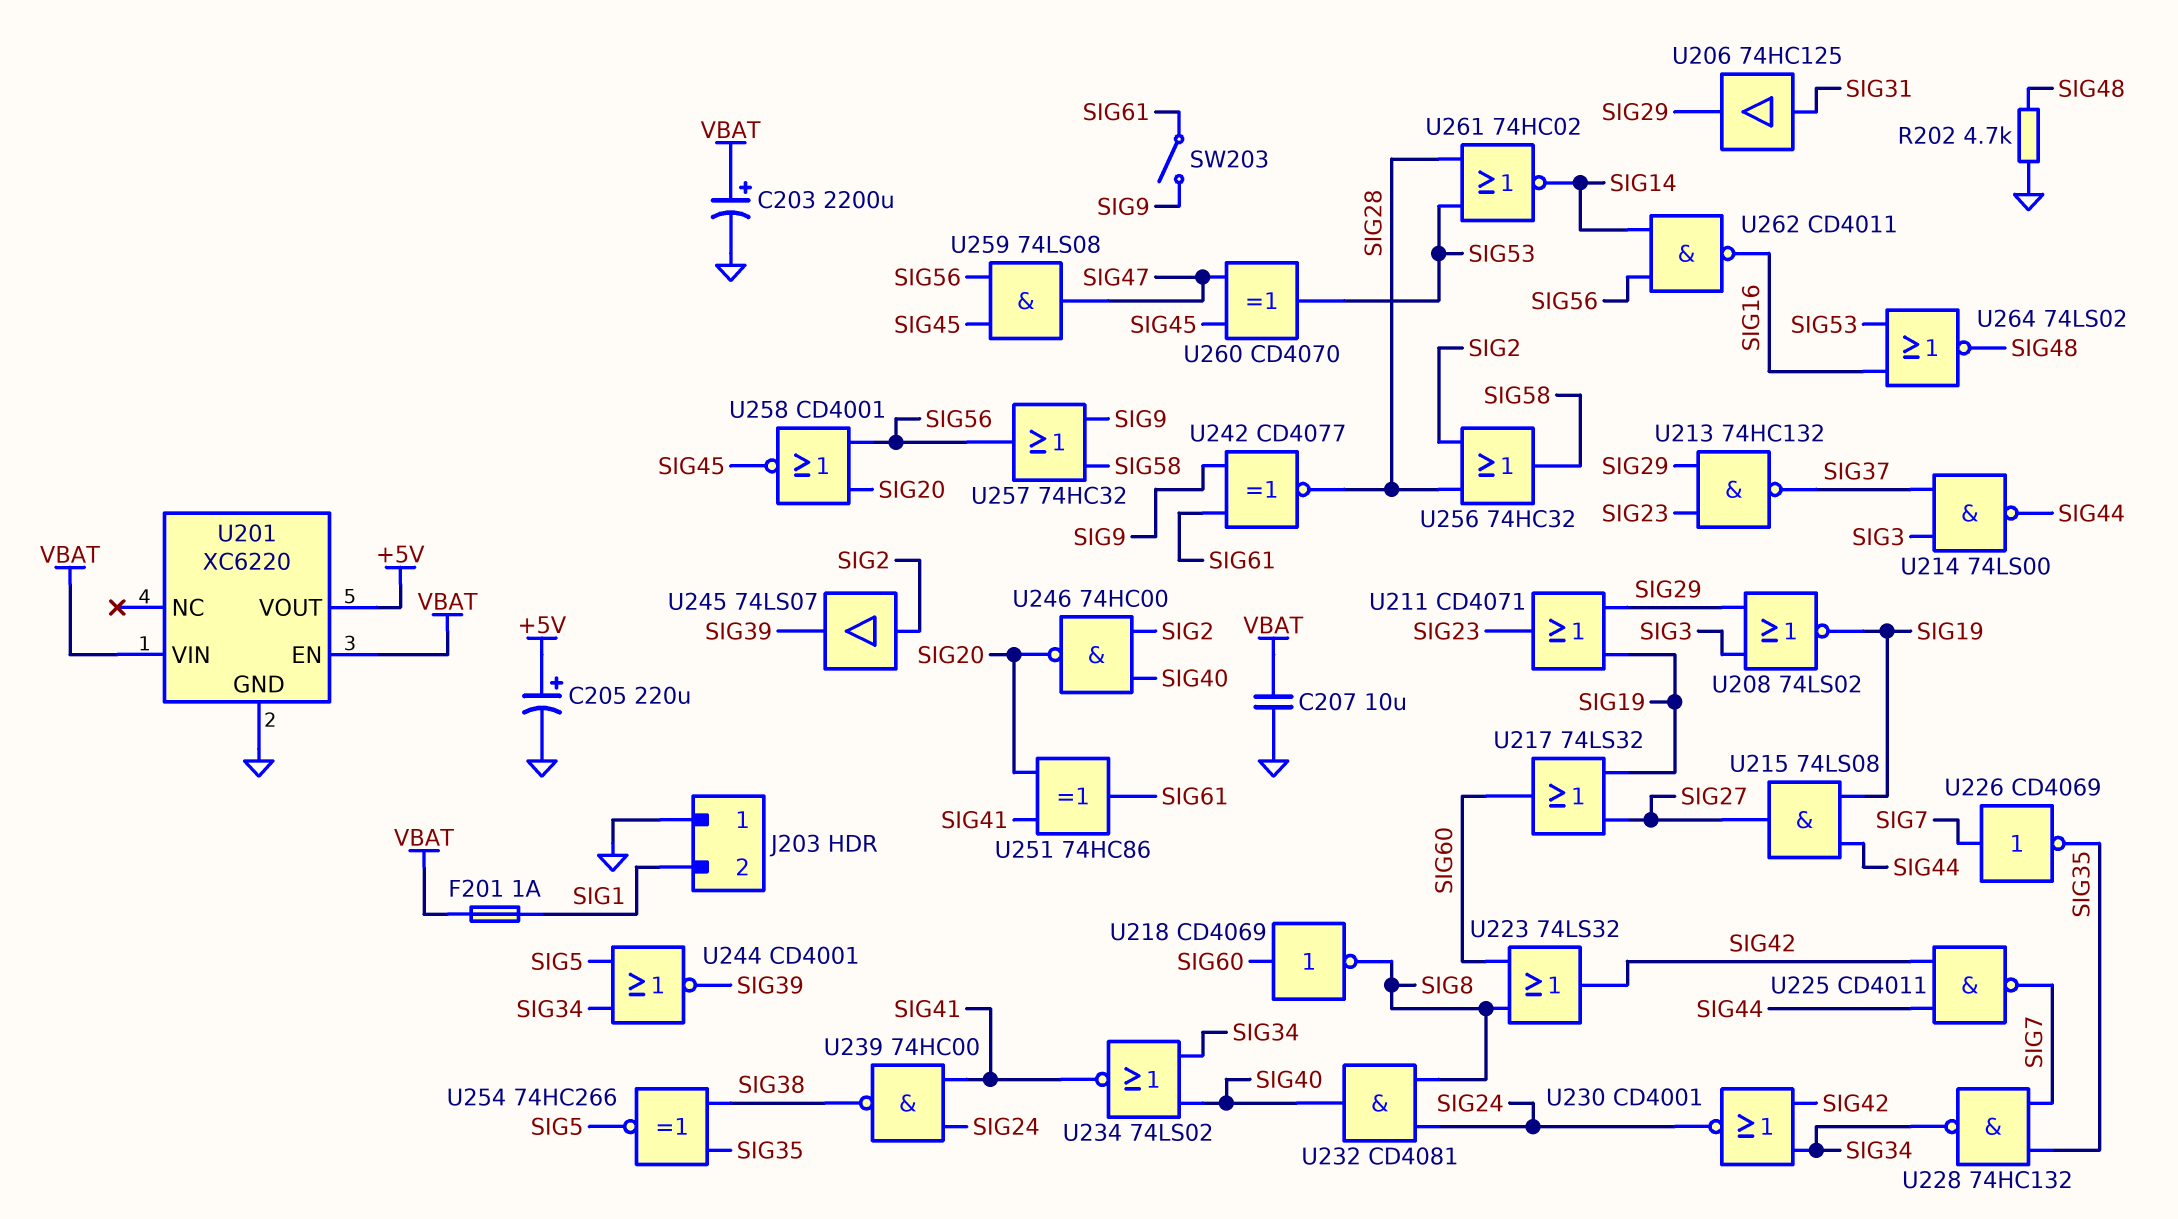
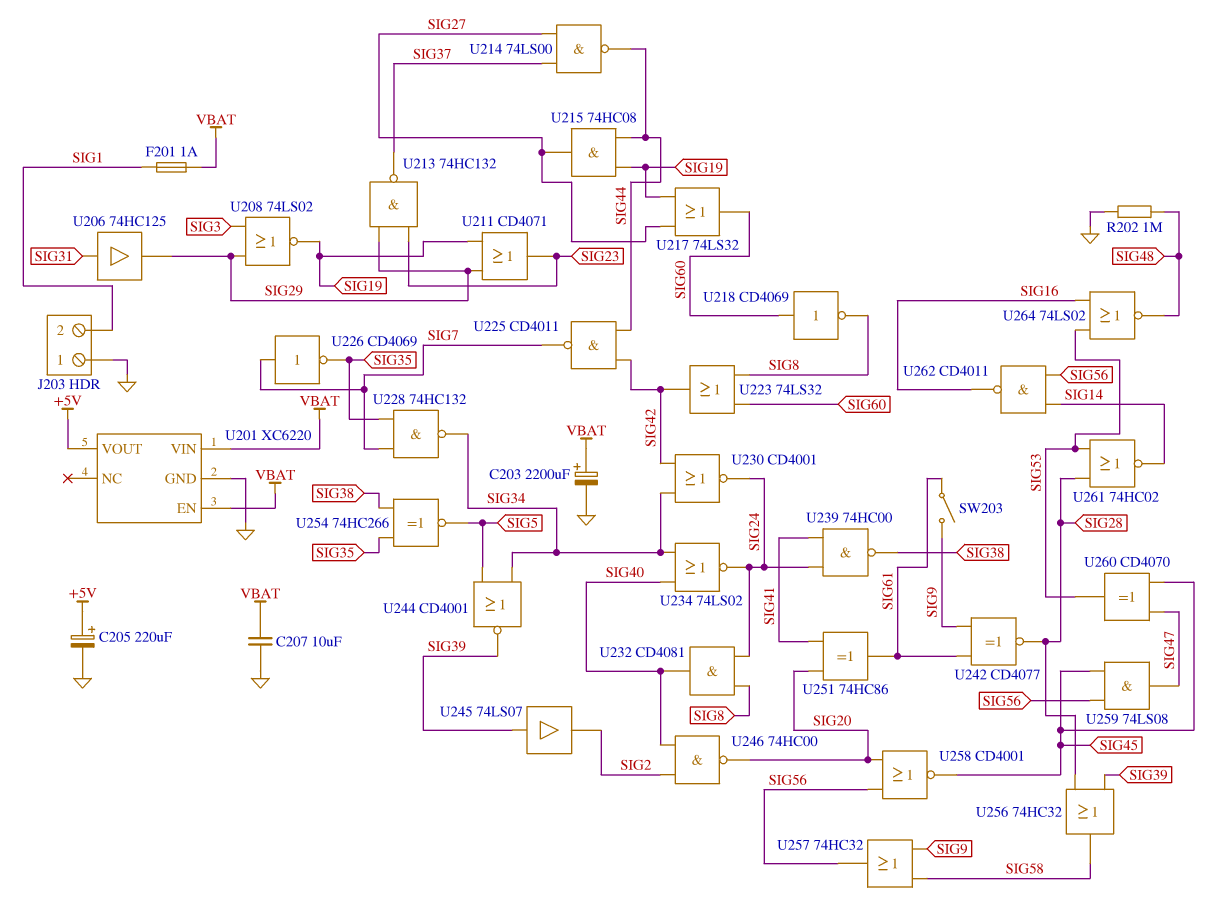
R202: 4.7k (GND, SIG48) -> 1M (GND, SIG48)
U214: NAND 74LS00 (in SIG3, in SIG37, out SIG44) -> NAND 74LS00 (in SIG27, in SIG37, out SIG44)
U215: AND 74LS08 (in SIG19, in SIG44, out SIG27) -> AND 74HC08 (in SIG19, in SIG44, out SIG27)
U234: NOR 74LS02 (in SIG34, in SIG40, out SIG41) -> NOR 74LS02 (in SIG34, in SIG40, out SIG24)
U245: buffer 74LS07 (in SIG2, out SIG39) -> buffer 74LS07 (in SIG39, out SIG2)
U256: OR 74HC32 (in SIG2, in SIG28, out SIG58) -> OR 74HC32 (in SIG28, in SIG39, out SIG58)

